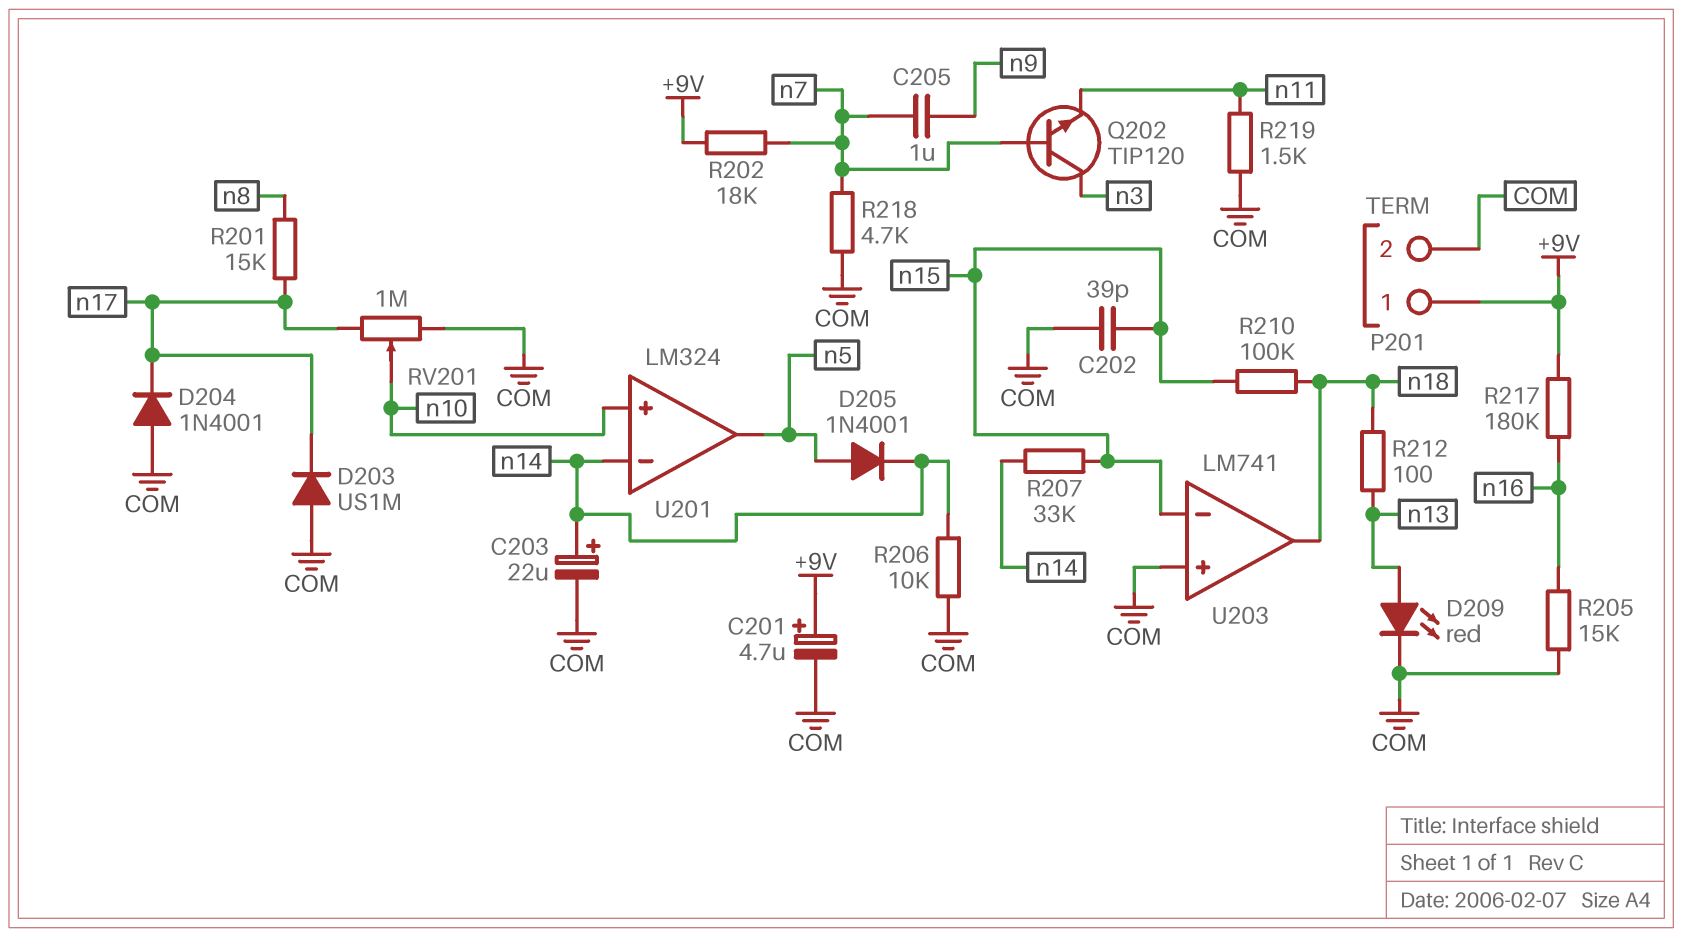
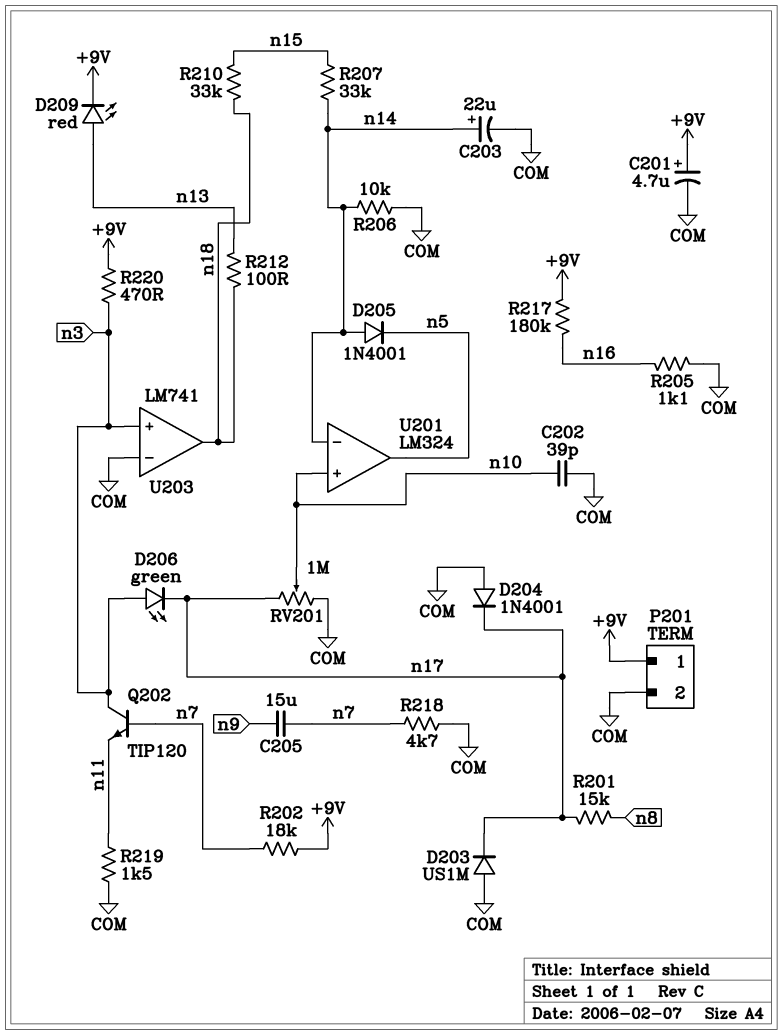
C202: 39pF (COM, n15) -> 39pF (COM, n10)
C205: 1uF (n7, n9) -> 15uF (n7, n9)
D205: diode 1N4001 (A n5, K n14) -> diode 1N4001 (A n14, K n5)
D206: none -> LED green (A n3, K n17)
D209: LED red (A n13, K COM) -> LED red (A n13, K +9V)
R205: 15k (COM, n16) -> 1.1k (COM, n16)
R210: 100k (n15, n18) -> 33k (n15, n18)
R220: none -> 470 (+9V, n3)
U203 pin in+: COM -> n3
U203 pin in-: n15 -> COM

